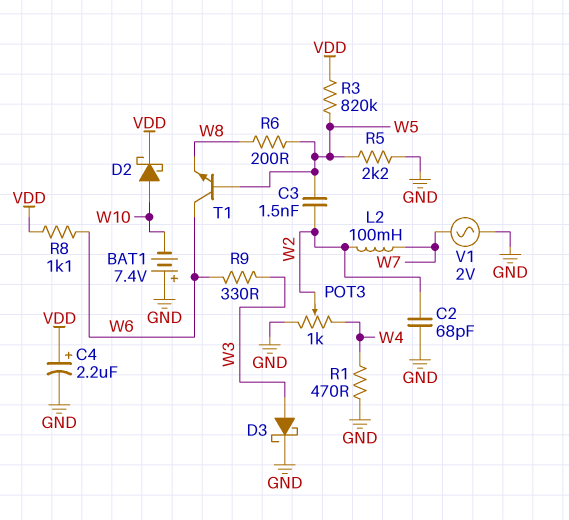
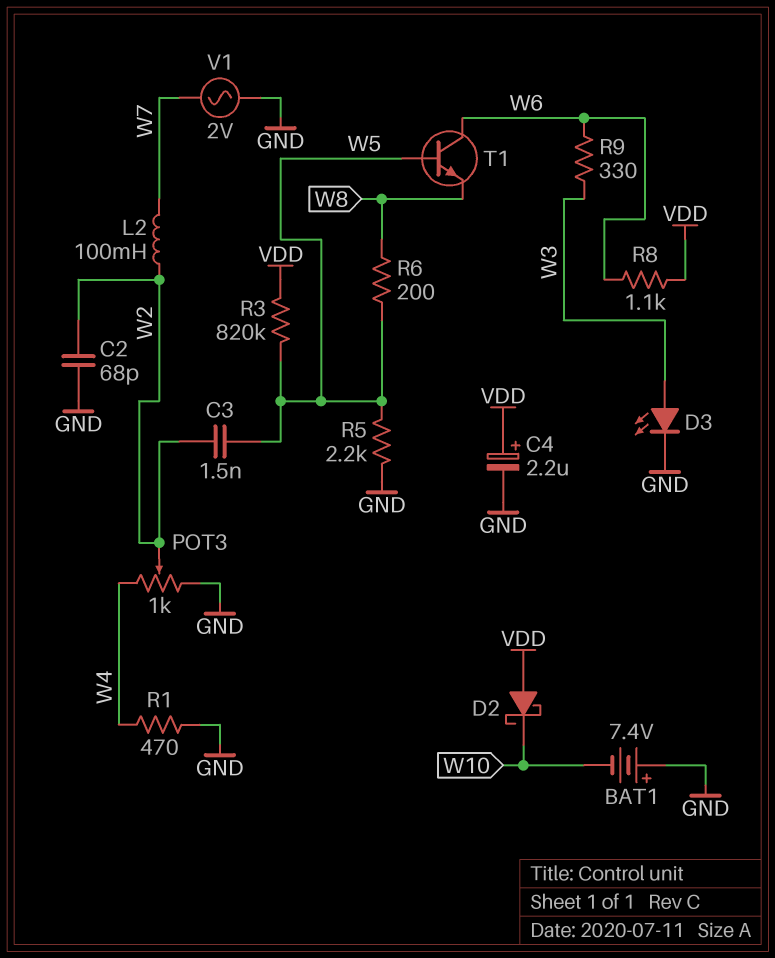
D2: schottky (A W10, K VDD) -> schottky (A VDD, K W10)
D3: schottky (A W3, K GND) -> LED (A W3, K GND)

